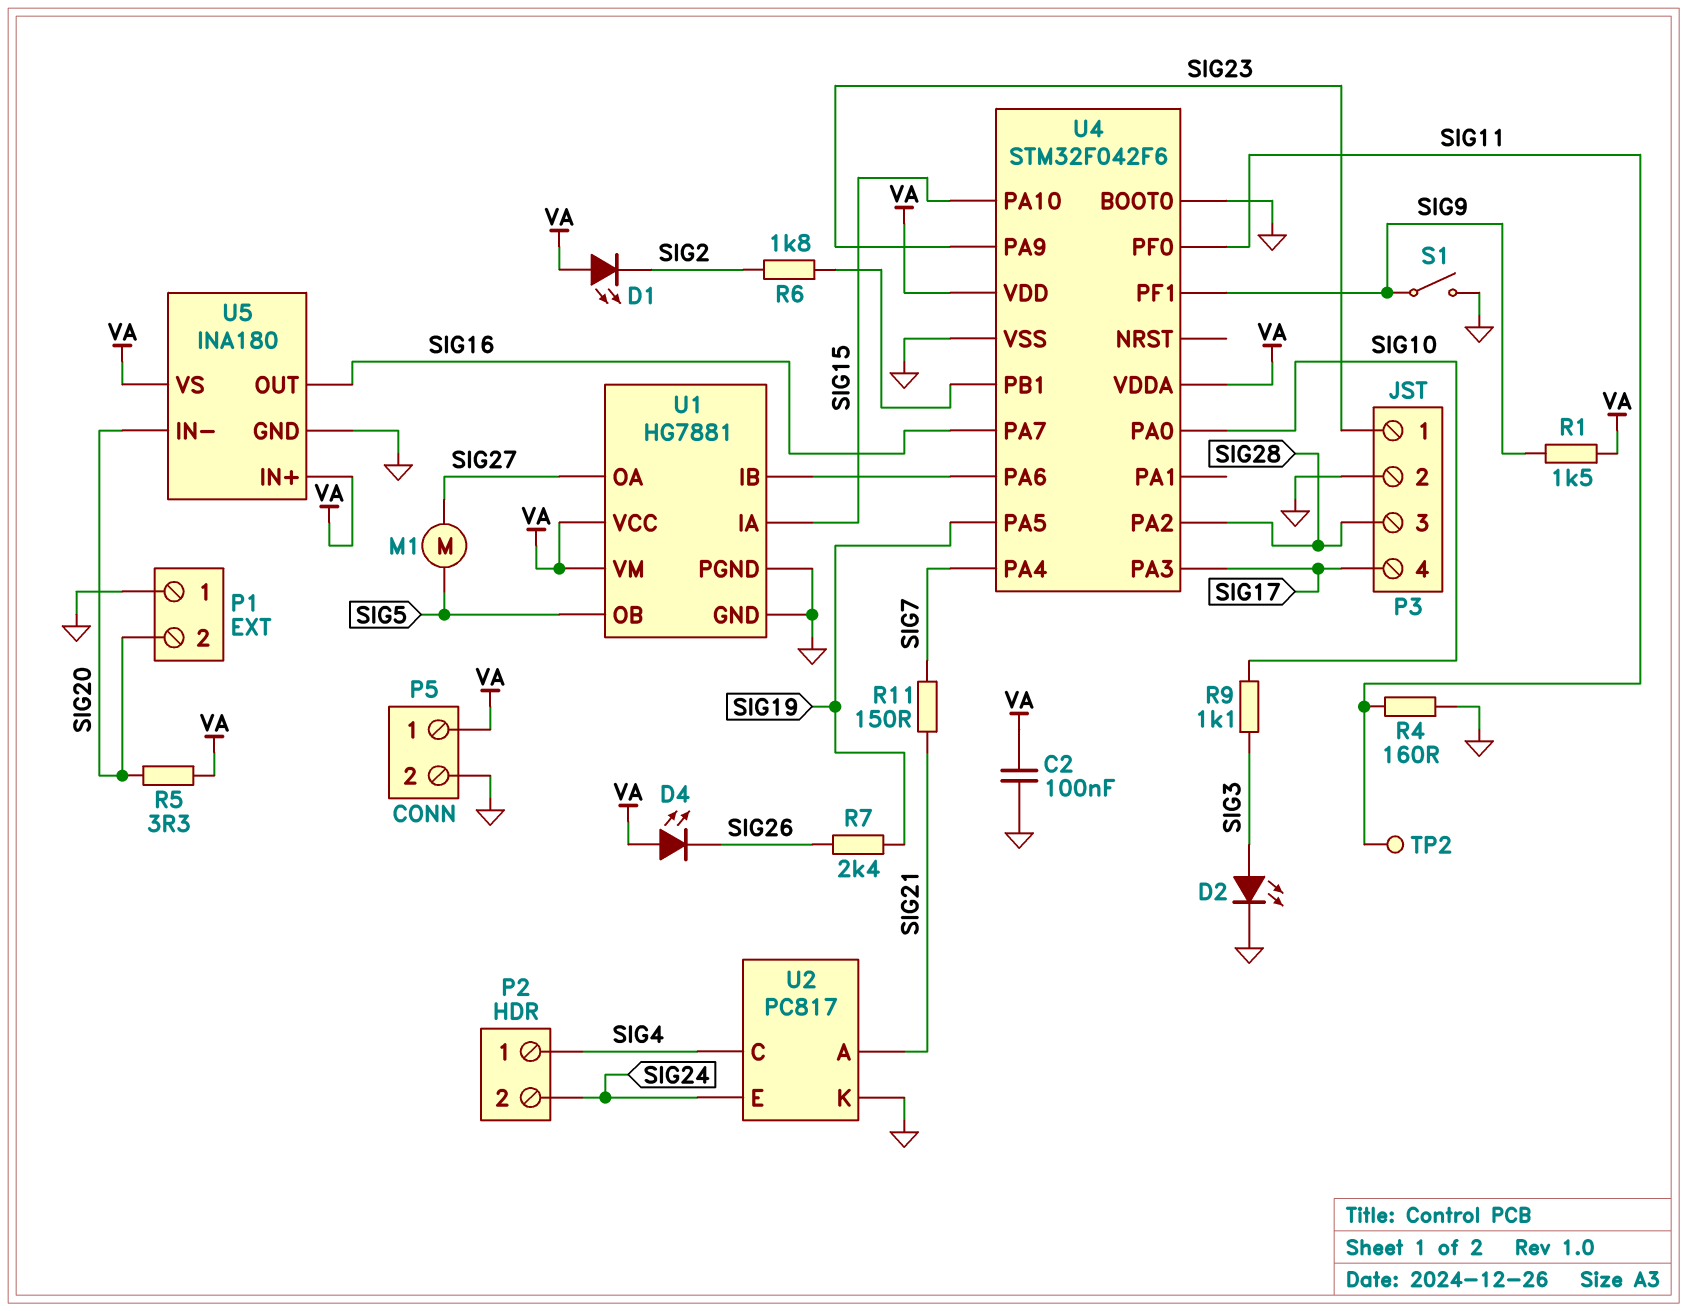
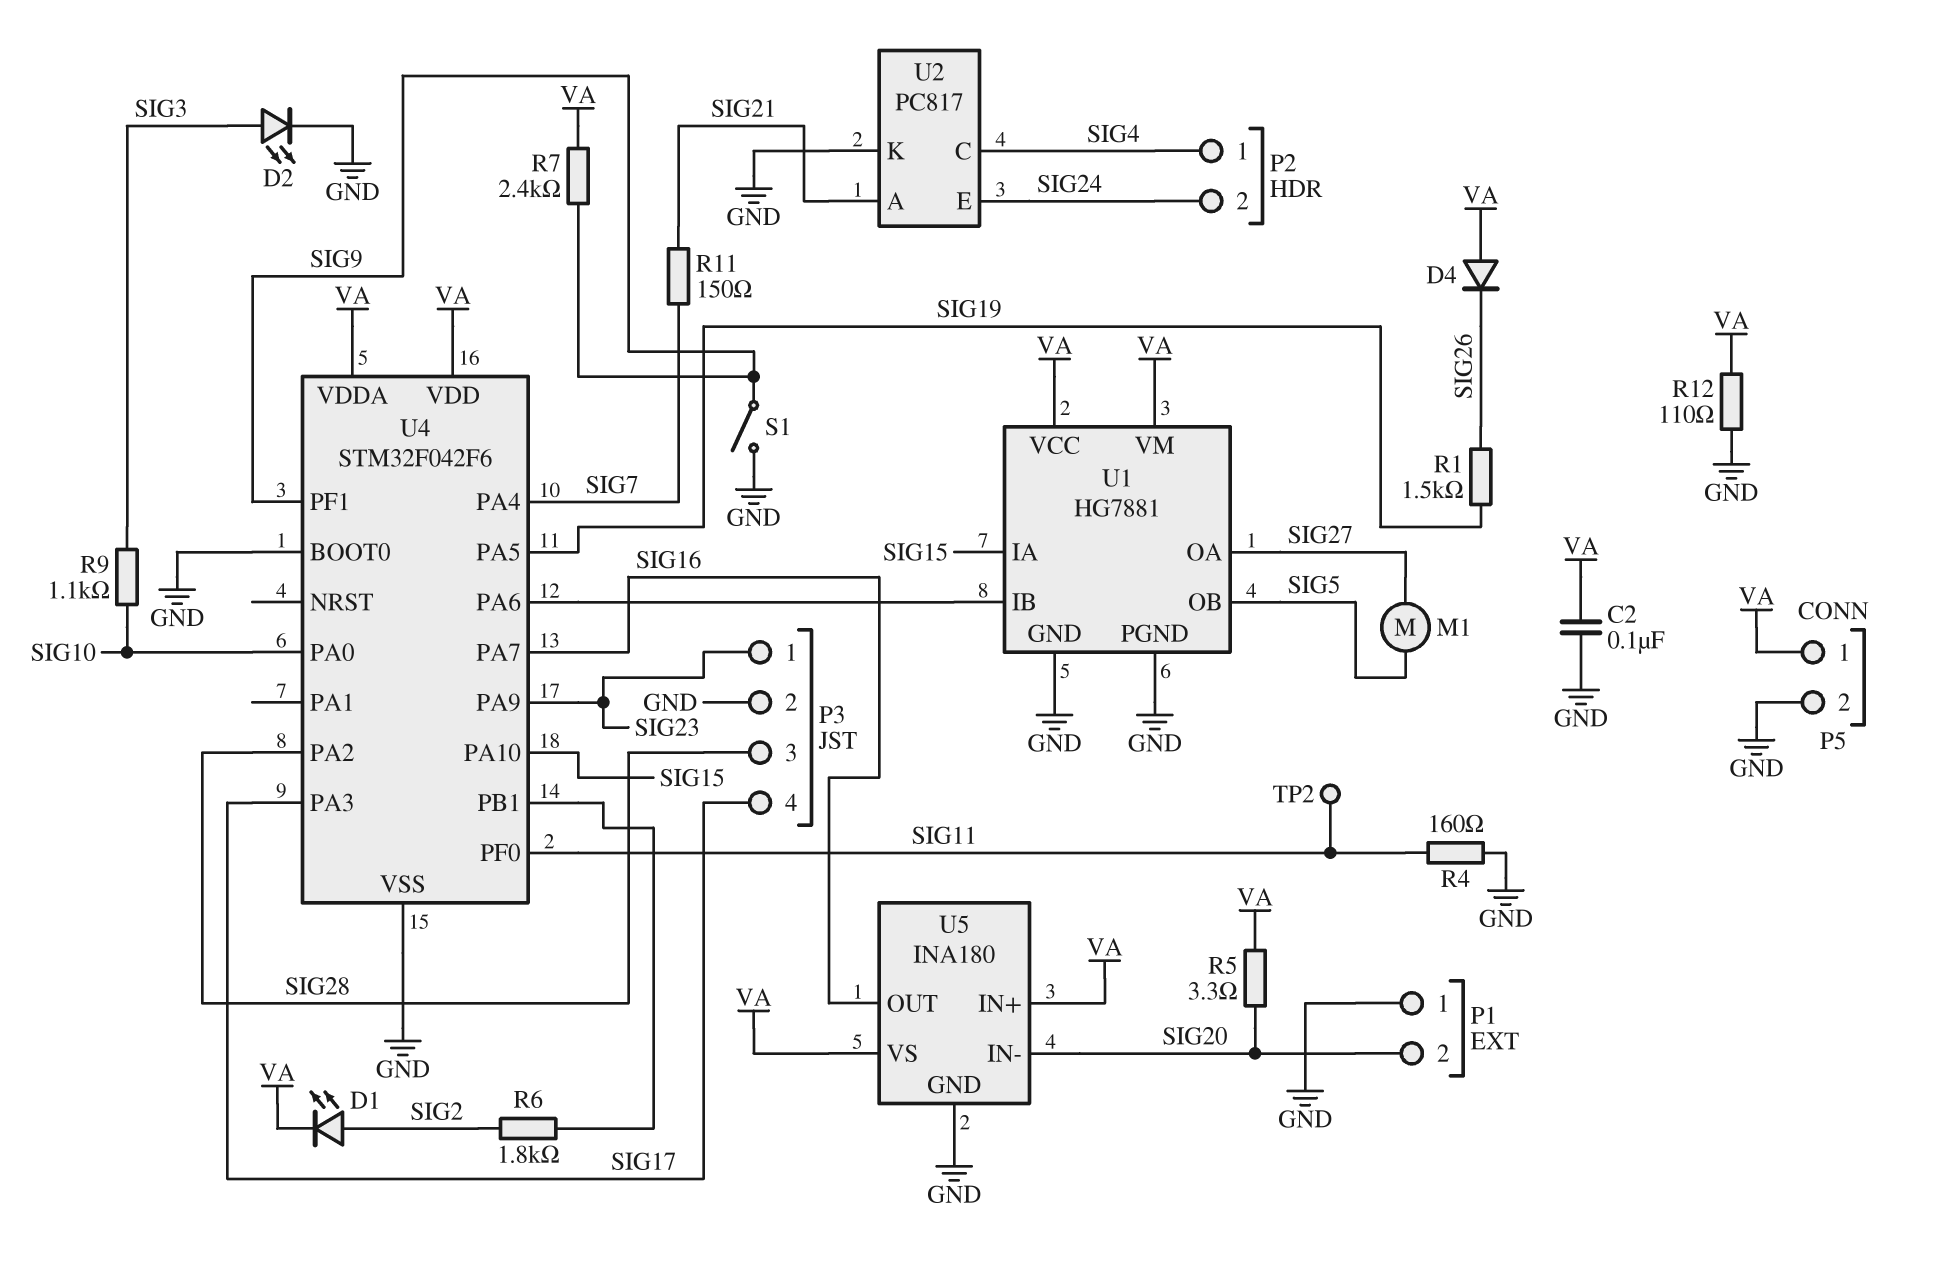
D1: LED (A VA, K SIG2) -> LED (A SIG2, K VA)
D4: LED (A VA, K SIG26) -> diode (A VA, K SIG26)
R1: 1.5k (SIG9, VA) -> 1.5k (SIG19, SIG26)
R7: 2.4k (SIG19, SIG26) -> 2.4k (SIG9, VA)
R12: none -> 110 (GND, VA)

